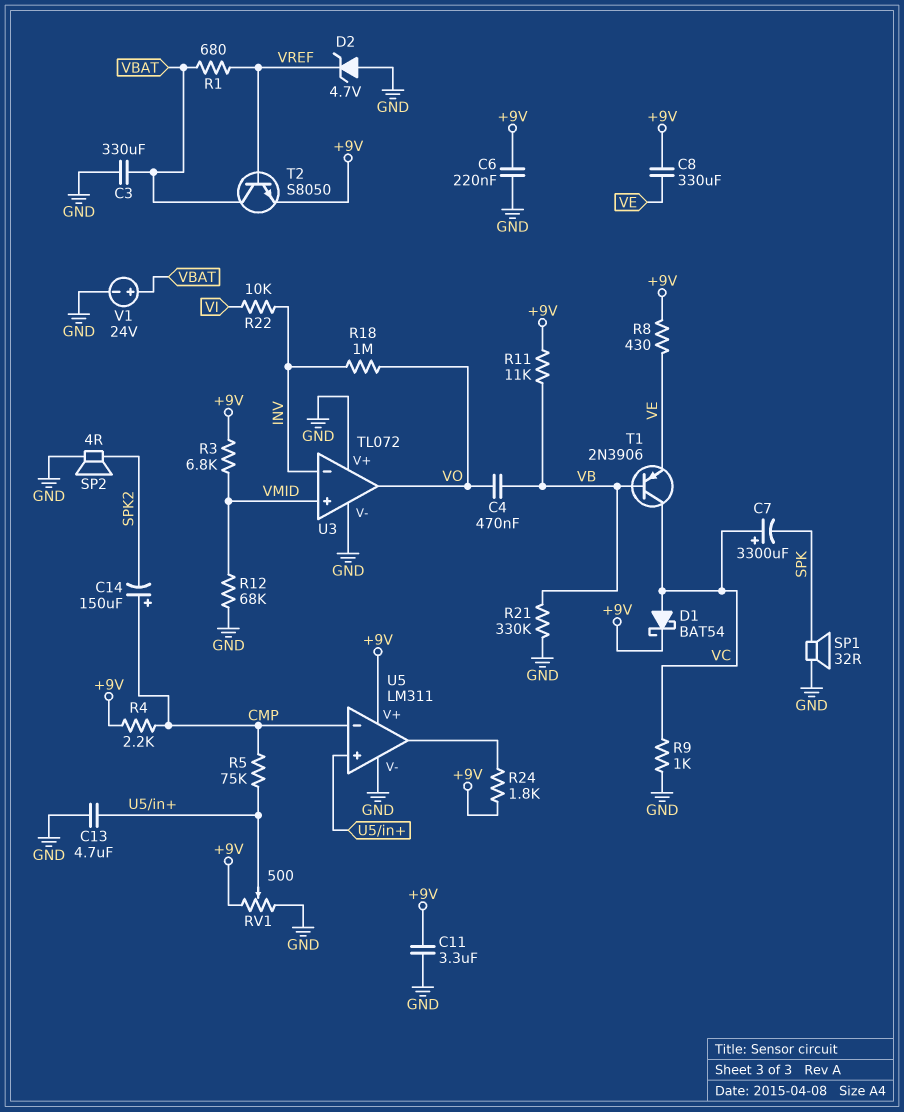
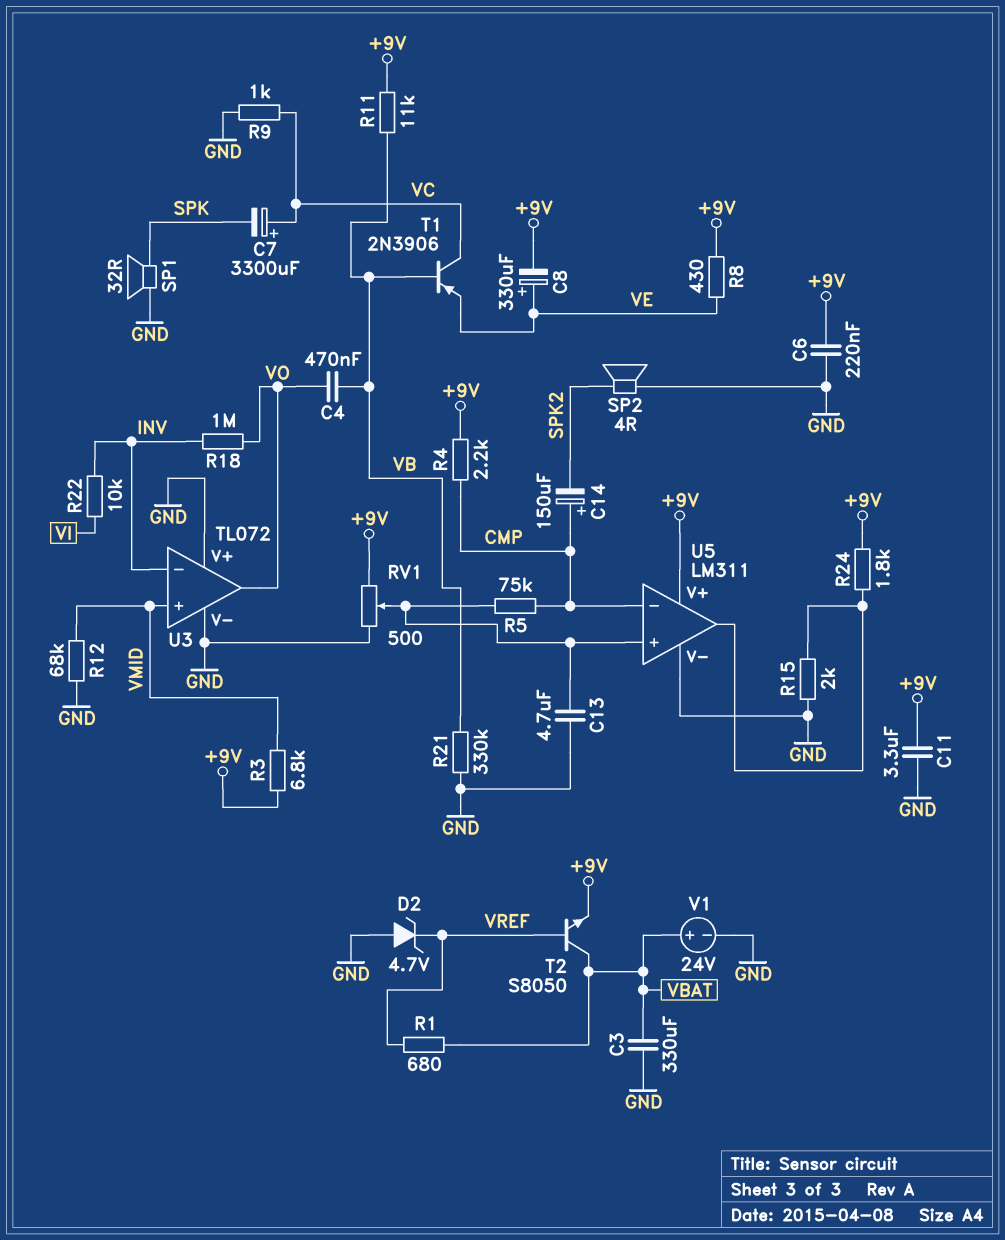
C8: 330uF (+9V, VE) -> 330uF (plus VE, minus +9V)
D1: schottky BAT54 (A VC, K +9V) -> none
R15: none -> 2k (GND, U5/out)

